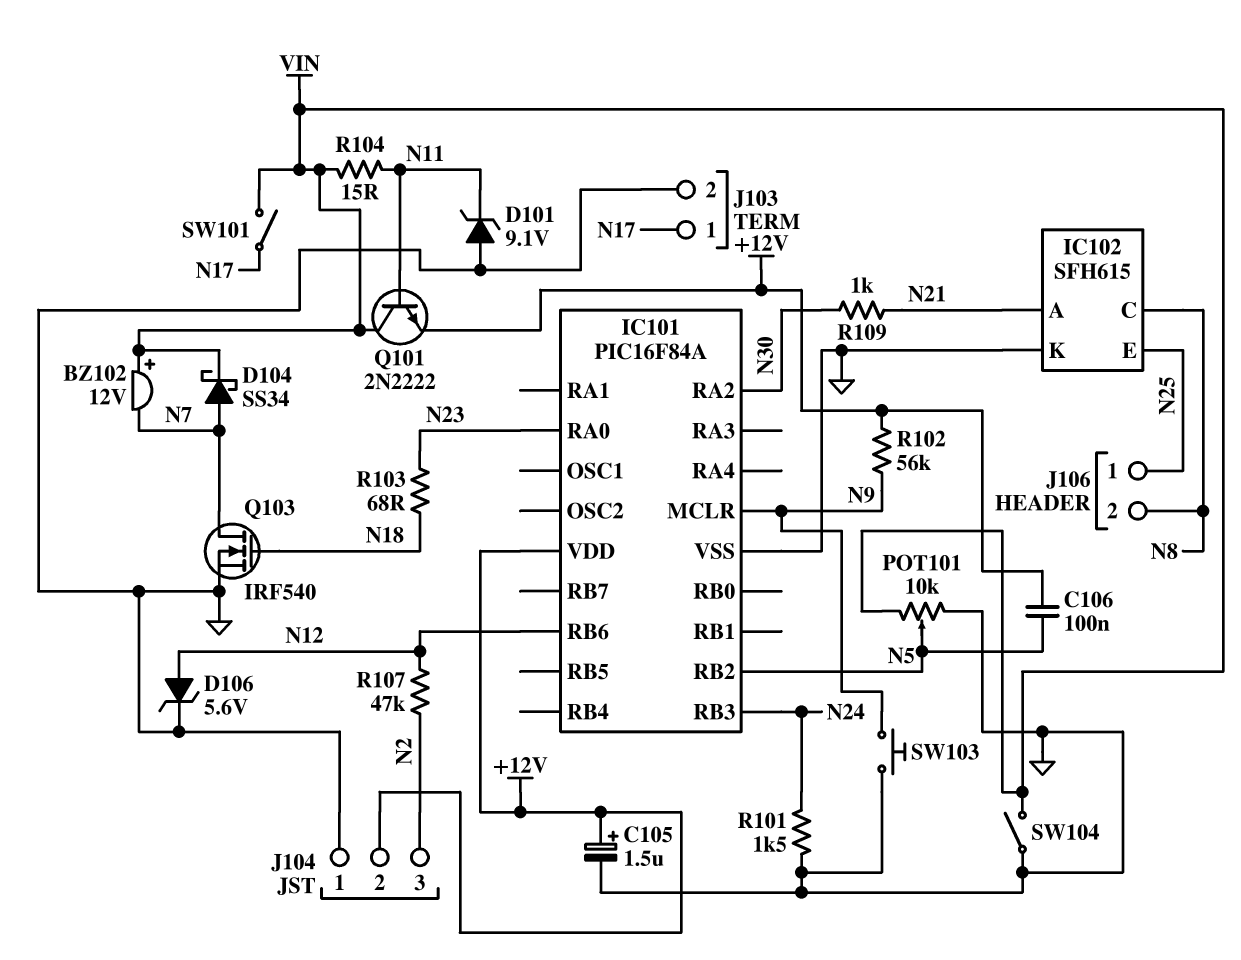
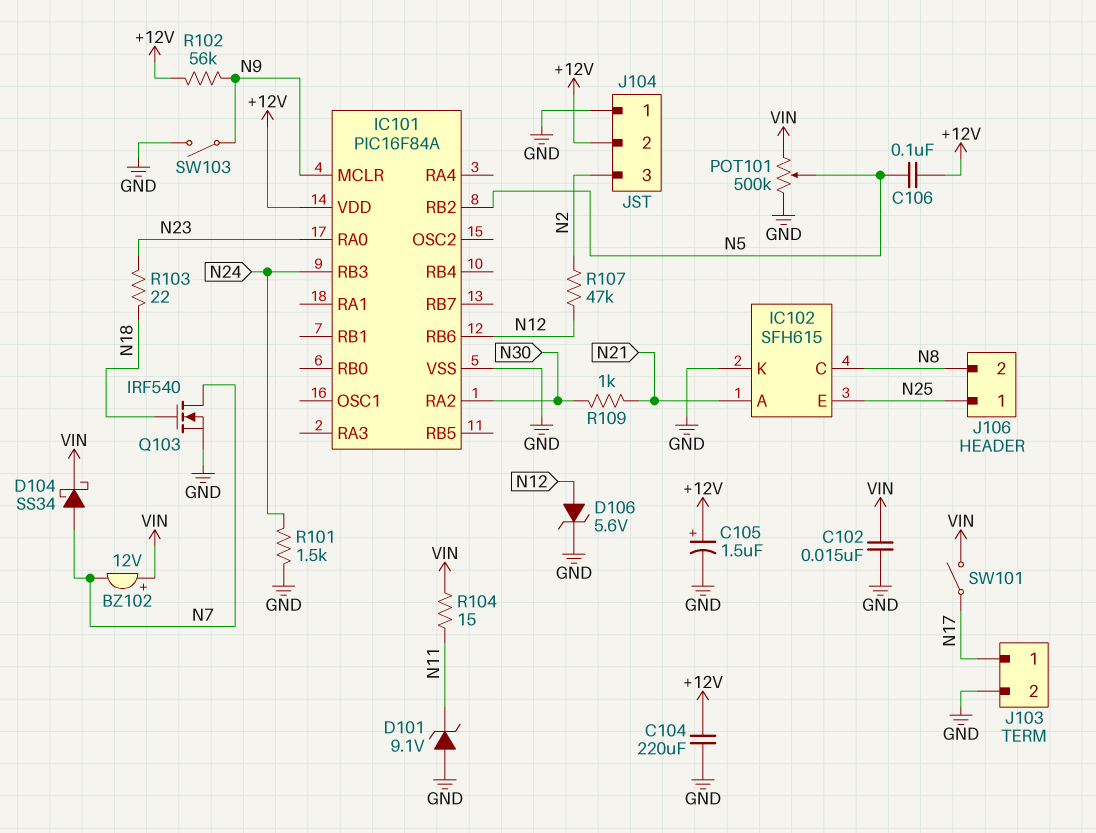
C102: none -> 15nF (GND, VIN)
C104: none -> 220uF (+12V, GND)
POT101: 10k (GND, VIN, wiper N5) -> 500k (GND, VIN, wiper N5)
Q101: NPN 2N2222 (B N11, C VIN, E +12V) -> none
R103: 68 (N18, N23) -> 22 (N18, N23)
SW103: button (GND, N9) -> switch (GND, N9)
SW104: switch (GND, VIN) -> none

